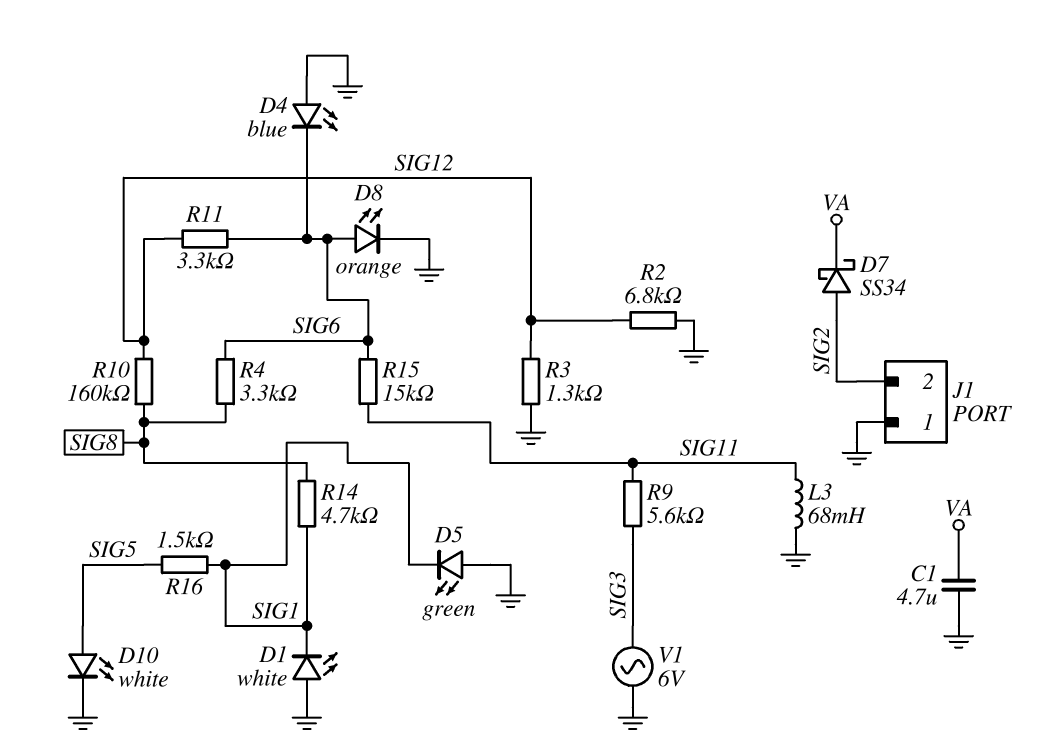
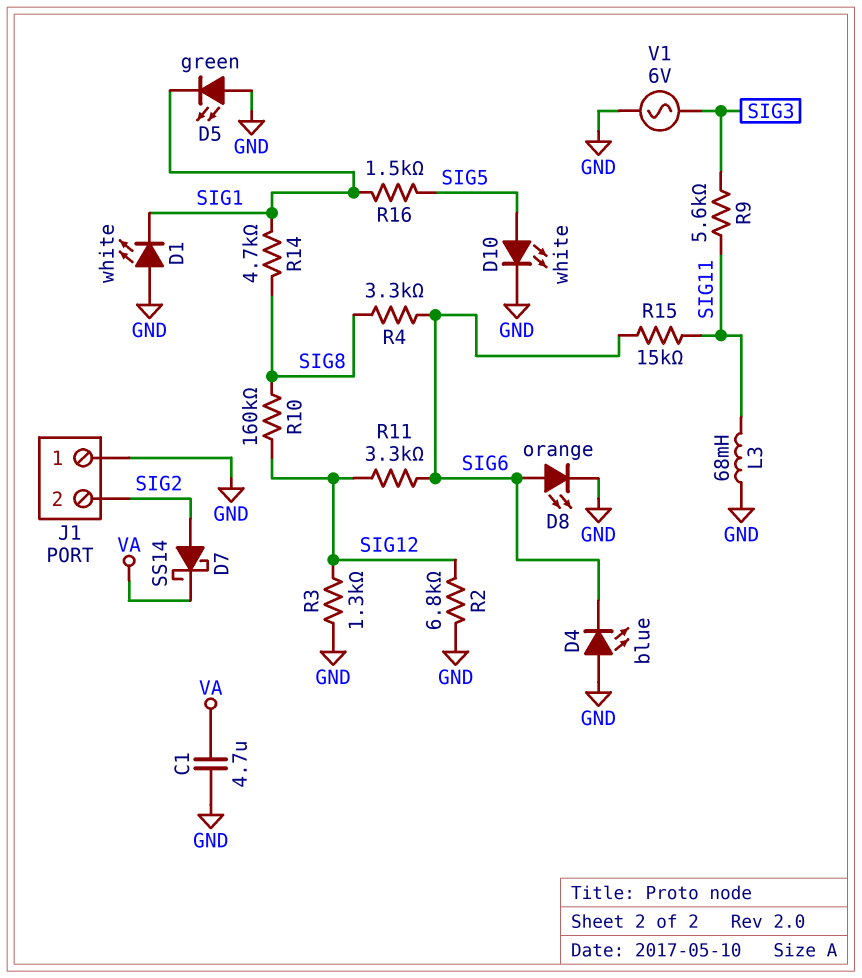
D7: schottky SS34 (A SIG2, K VA) -> schottky SS14 (A SIG2, K VA)

